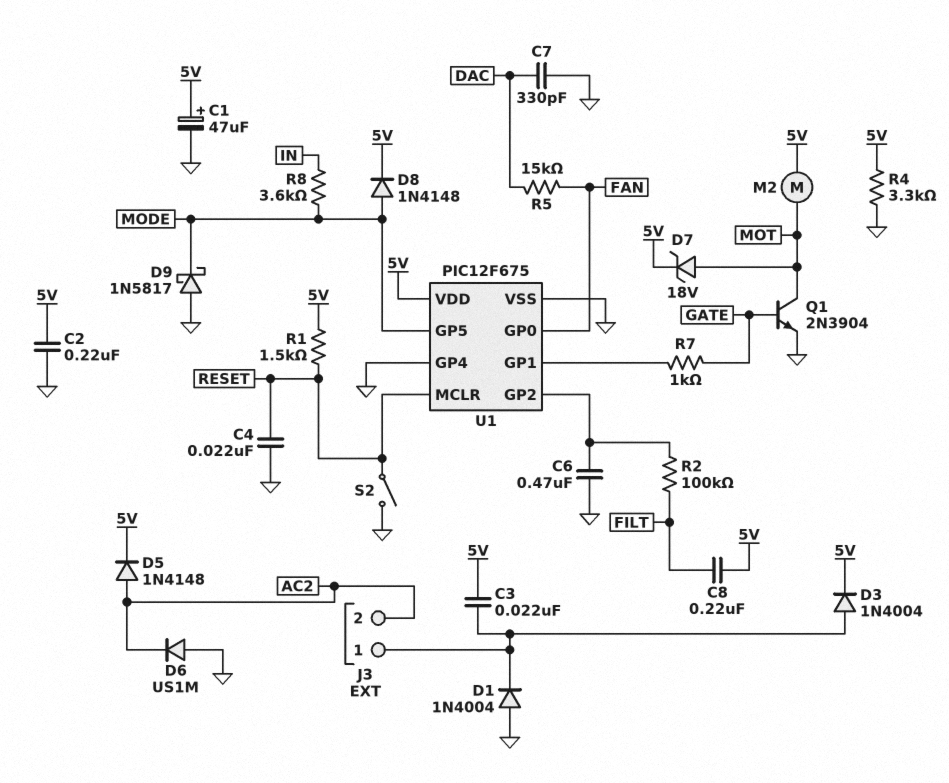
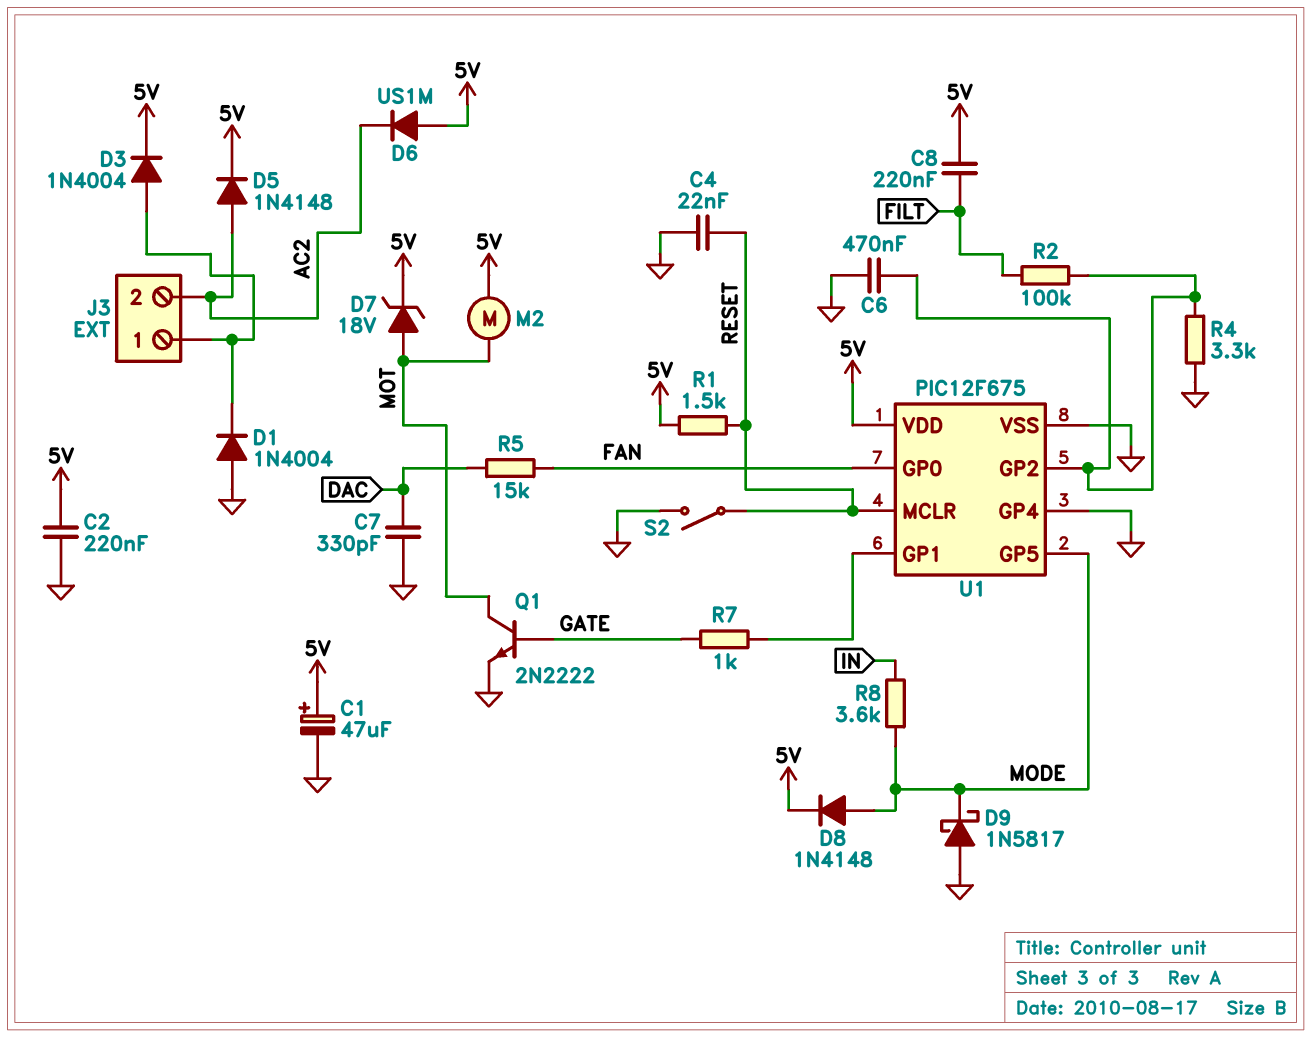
C3: 22nF (5V, J3/1) -> none
D6: diode US1M (A GND, K AC2) -> diode US1M (A 5V, K AC2)
Q1: NPN 2N3904 (B GATE, C MOT, E GND) -> NPN 2N2222 (B GATE, C MOT, E GND)
R4: 3.3k (5V, GND) -> 3.3k (GND, U1/GP2)

